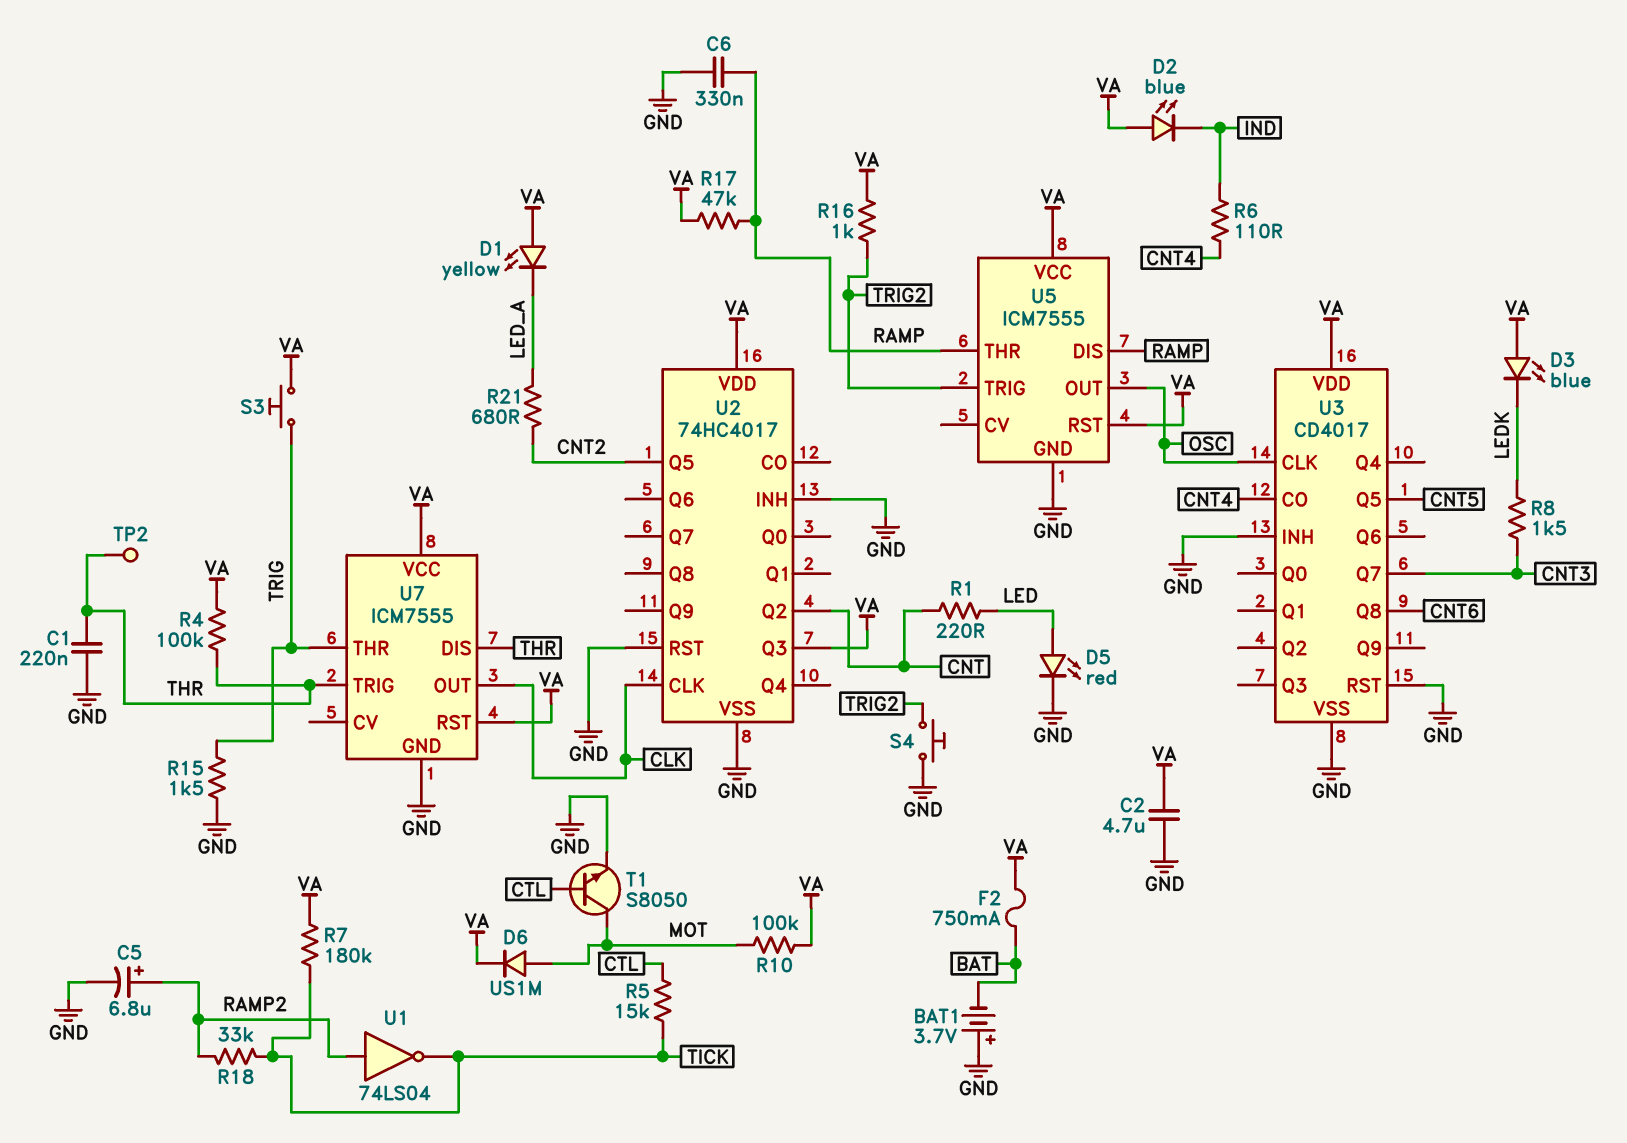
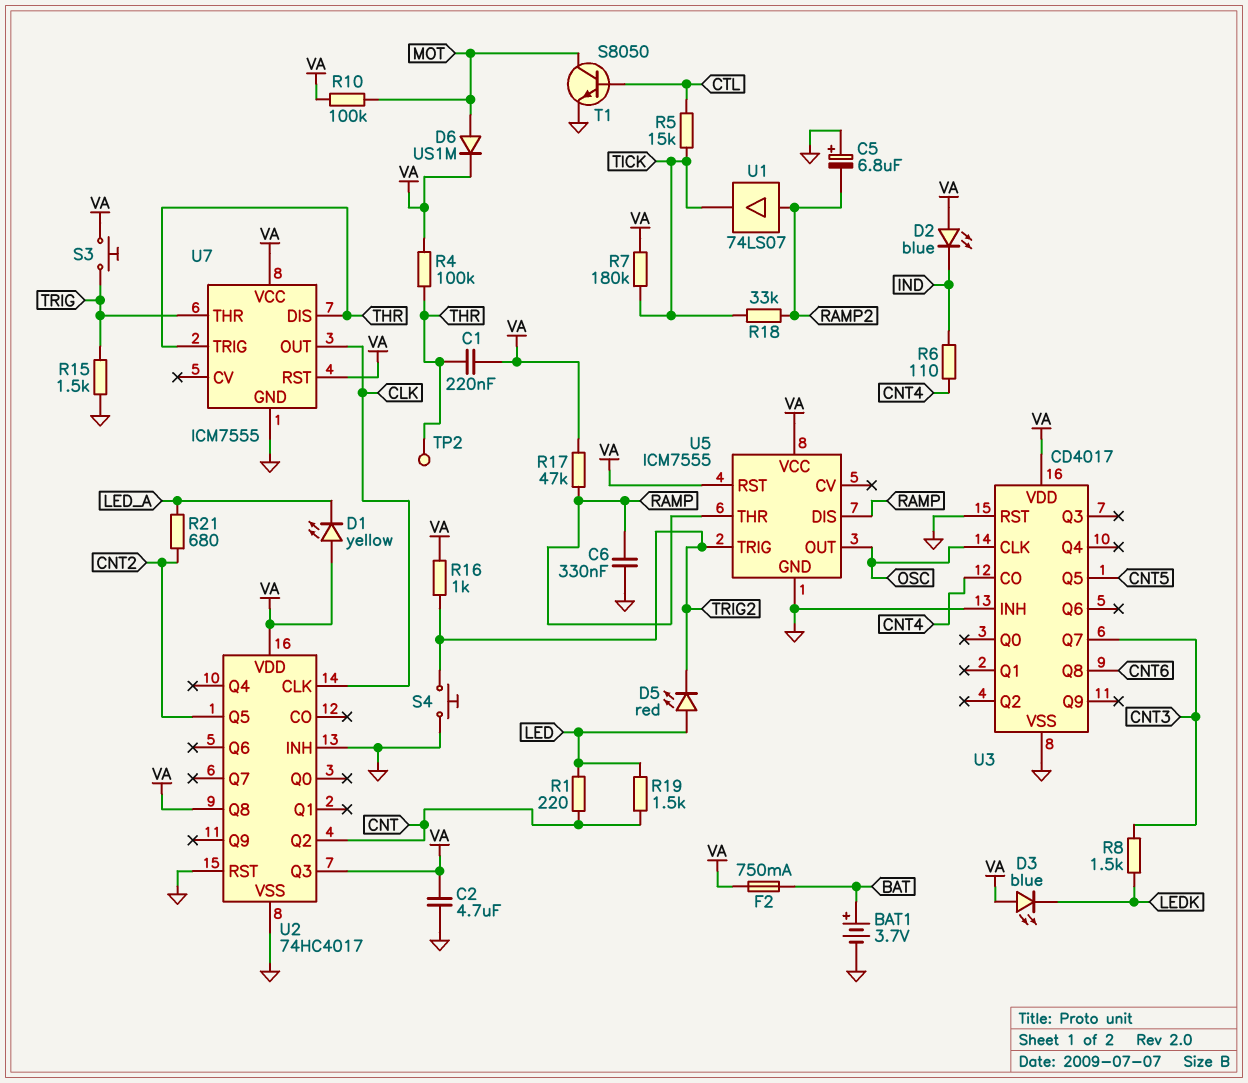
BAT1: 3.7V (plus GND, minus BAT) -> 3.7V (plus BAT, minus GND)
C1: 220nF (GND, THR) -> 220nF (THR, VA)
C5: 6.8uF (plus RAMP2, minus GND) -> 6.8uF (plus GND, minus RAMP2)
D5: LED red (A LED, K GND) -> LED red (A LED, K TRIG2)
R19: none -> 1.5k (CNT, LED)
U1: NOT 74LS04 (in RAMP2, out TICK) -> buffer 74LS07 (in RAMP2, out TICK)
U2 pin Q8: none -> VA

